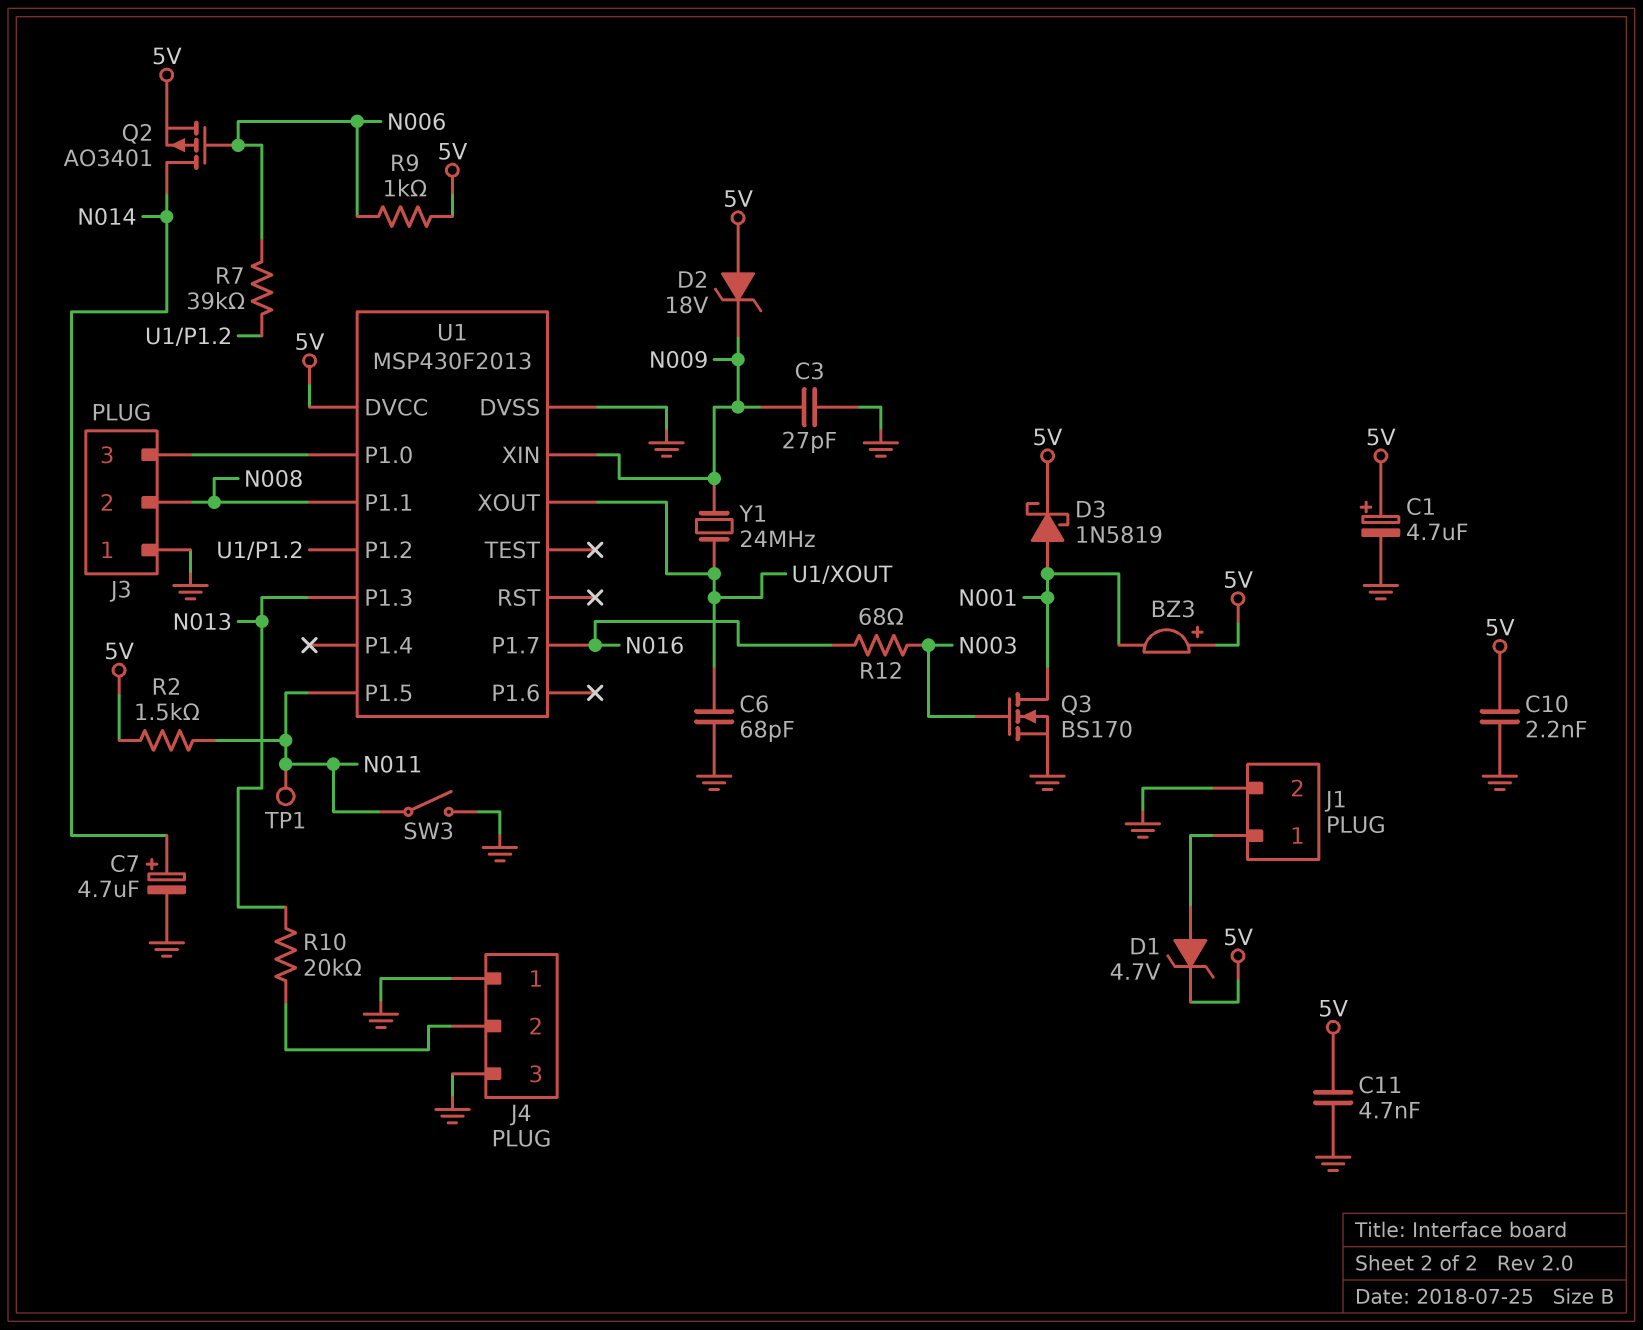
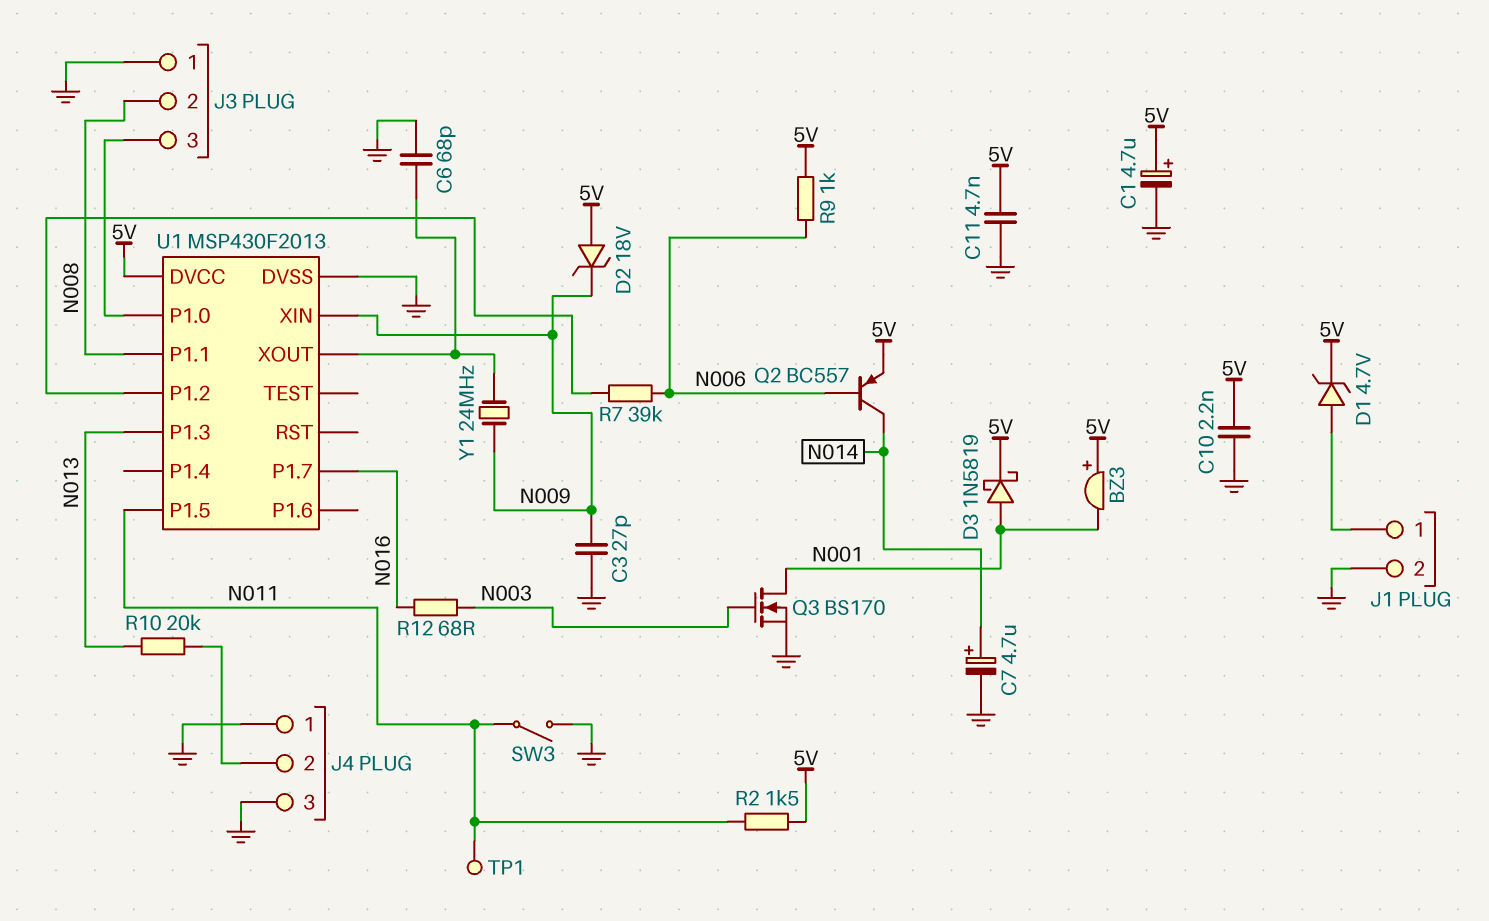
Q2: PMOS AO3401 (G N006, D N014, S 5V) -> PNP BC557 (B N006, C N014, E 5V)

